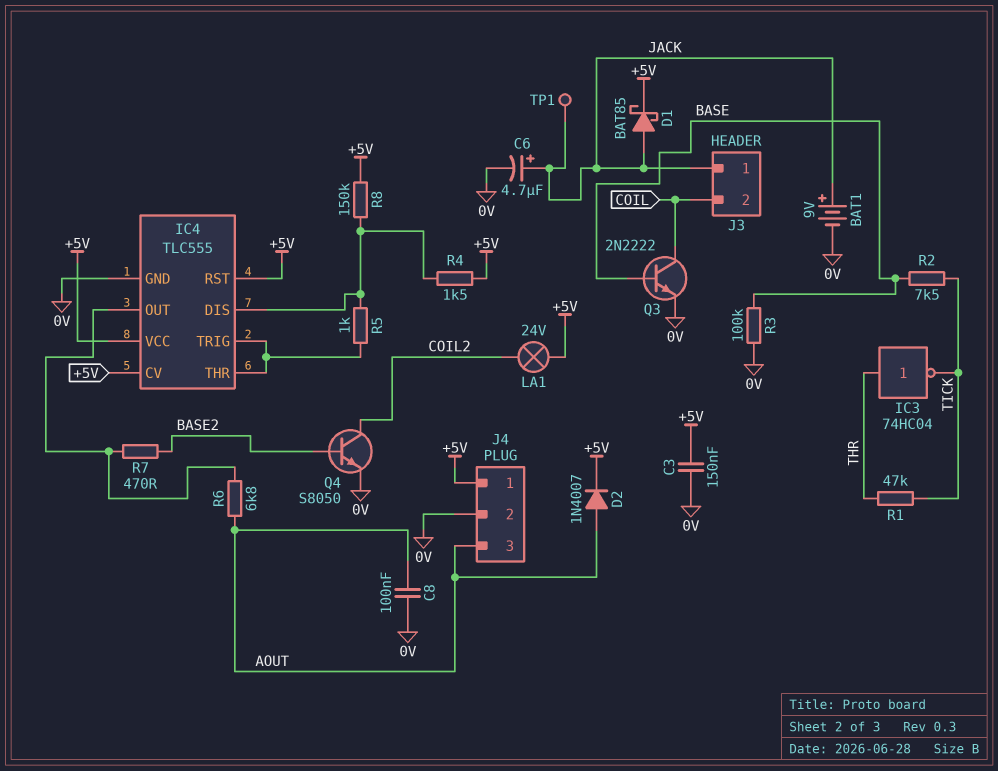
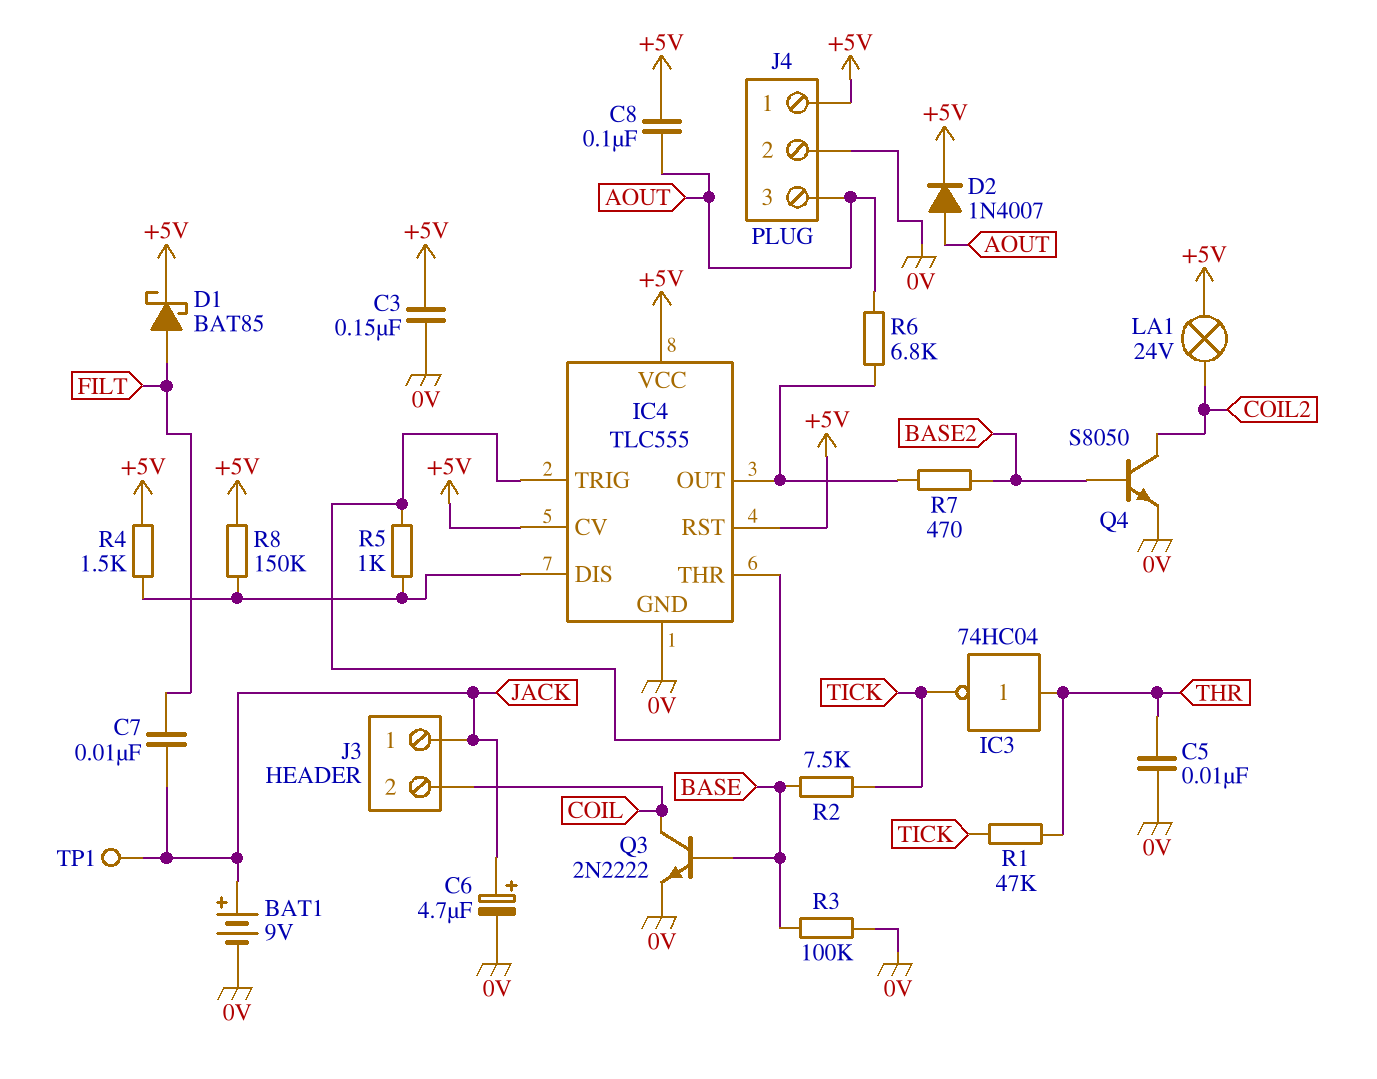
C5: none -> 10nF (0V, THR)
C7: none -> 10nF (FILT, JACK)
C8: 100nF (0V, AOUT) -> 100nF (+5V, AOUT)
D1: schottky BAT85 (A JACK, K +5V) -> schottky BAT85 (A FILT, K +5V)

